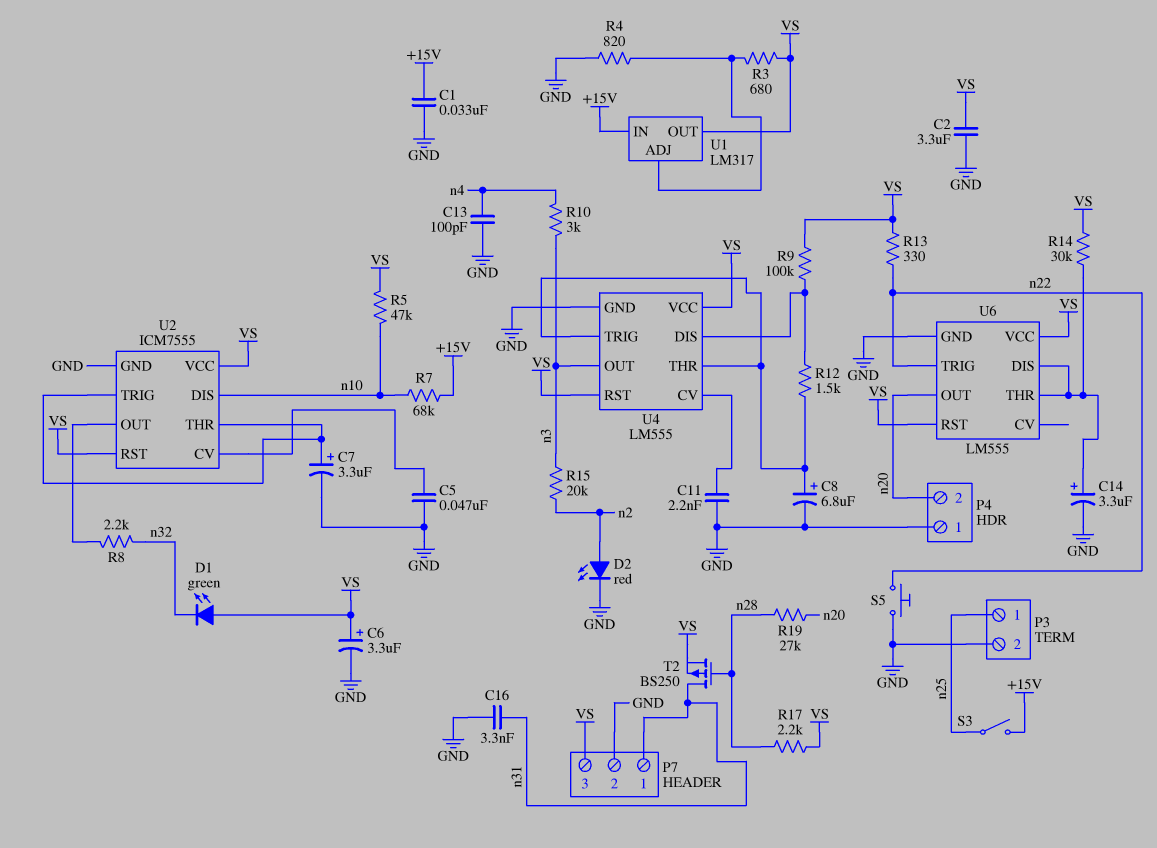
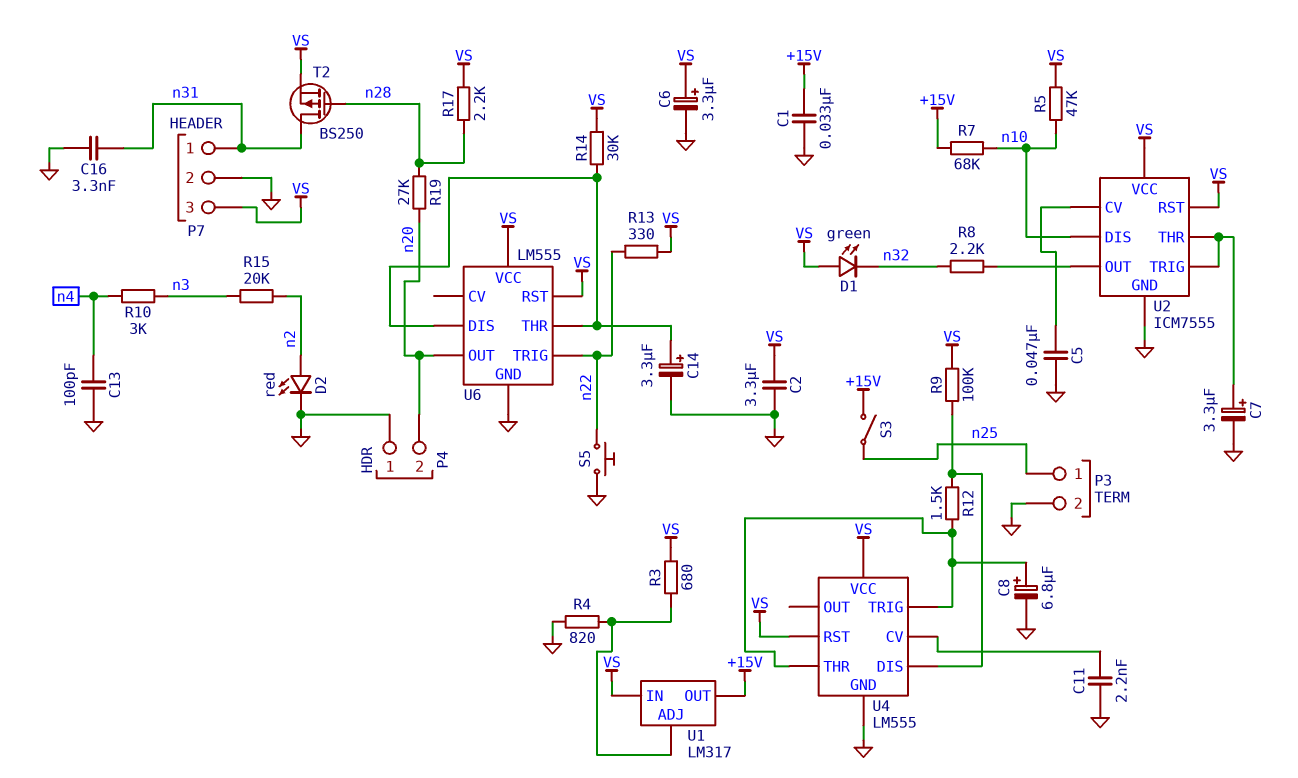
U1 pin IN: +15V -> VS
U1 pin OUT: VS -> +15V
U4 pin OUT: n3 -> none

